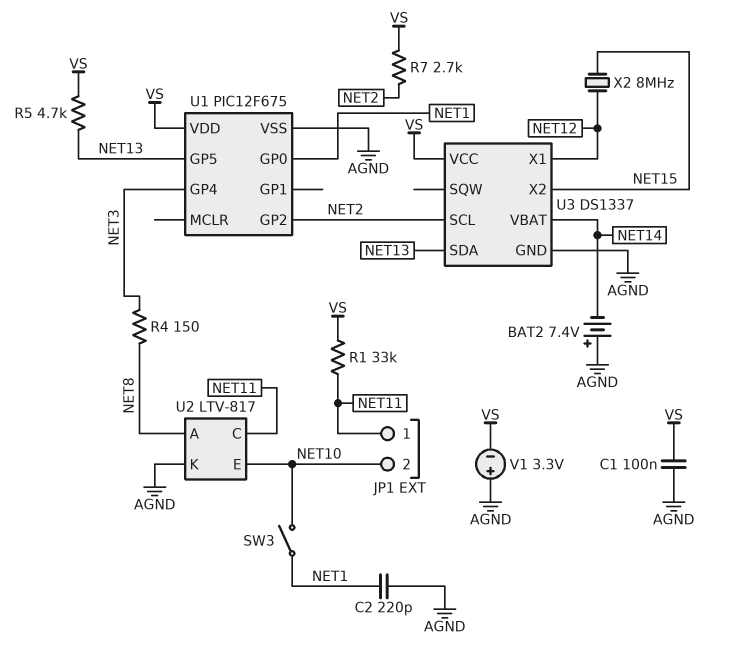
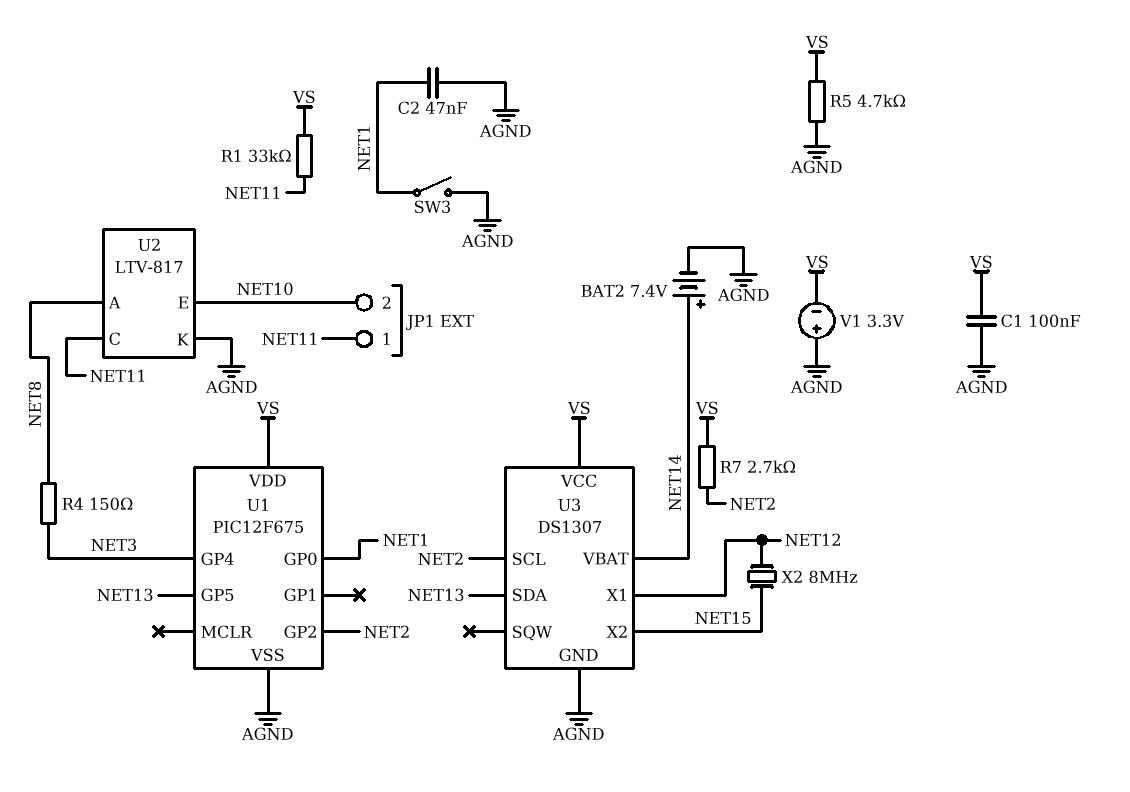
BAT2: 7.4V (plus AGND, minus NET14) -> 7.4V (plus NET14, minus AGND)
C2: 220pF (AGND, NET1) -> 47nF (AGND, NET1)
R5: 4.7k (NET13, VS) -> 4.7k (AGND, VS)
SW3: switch (NET1, NET10) -> switch (AGND, NET1)
U3: DS1337 -> DS1307

